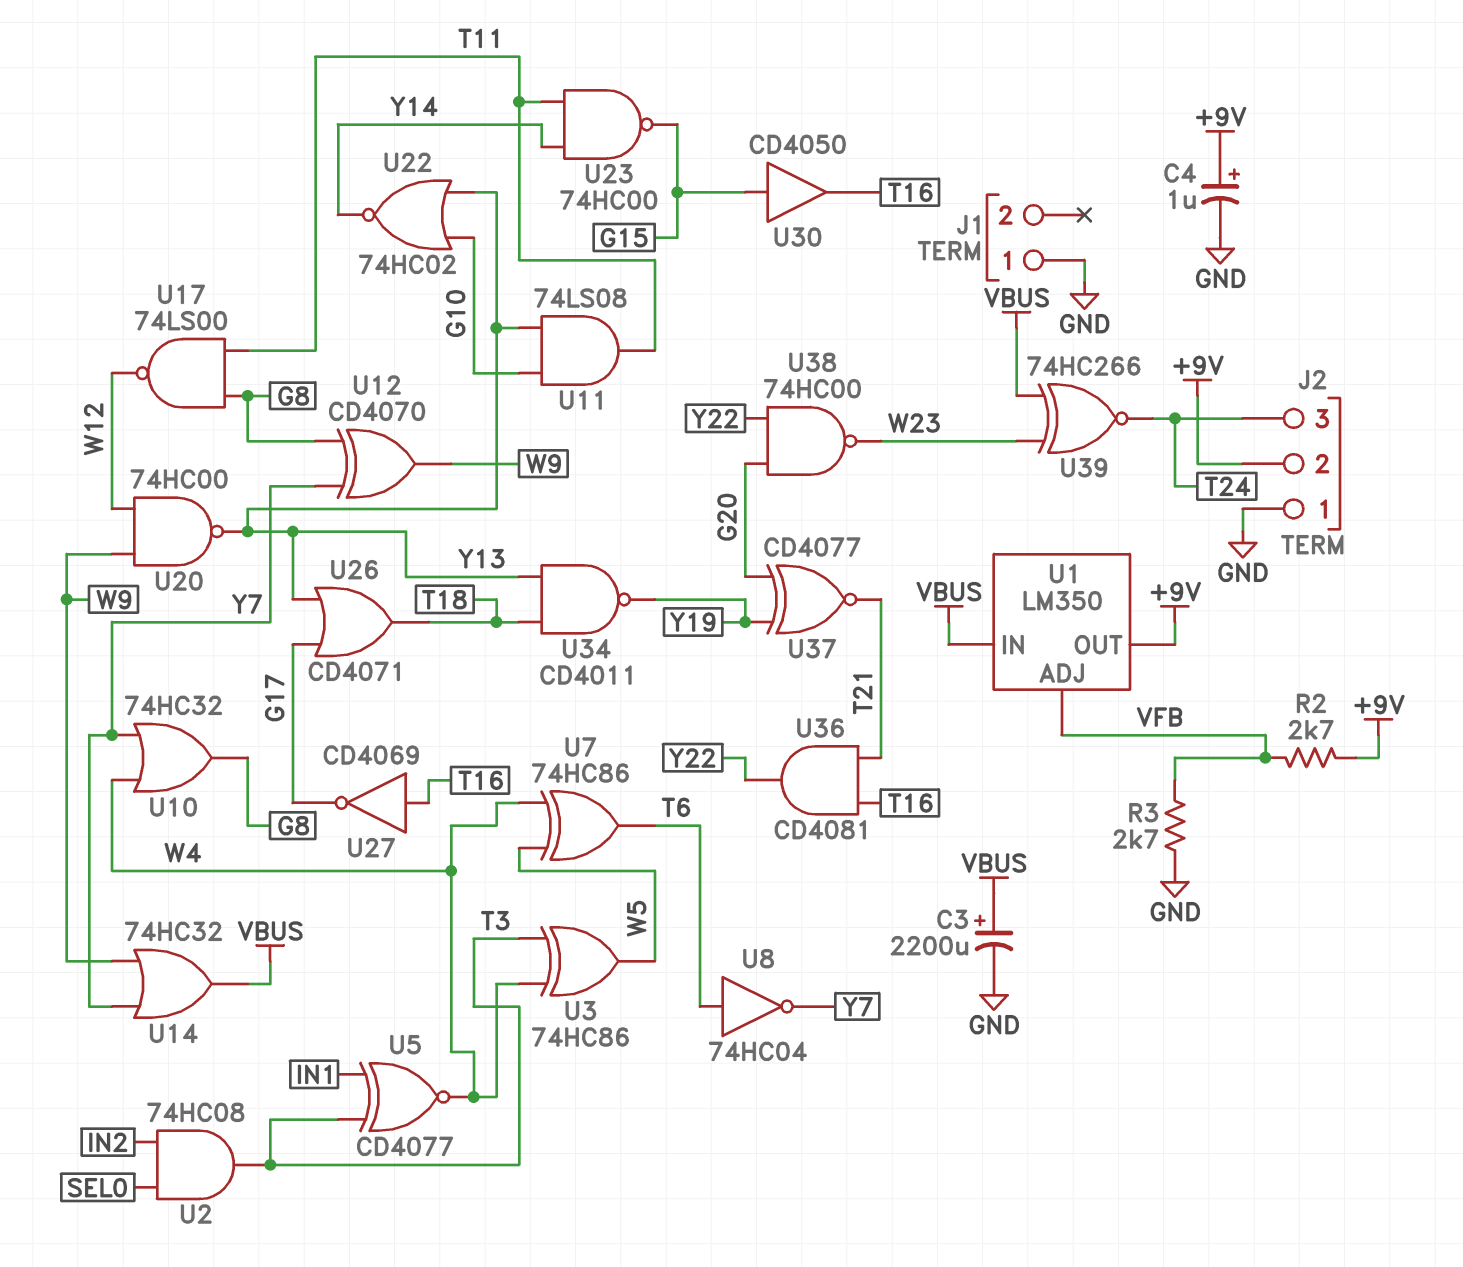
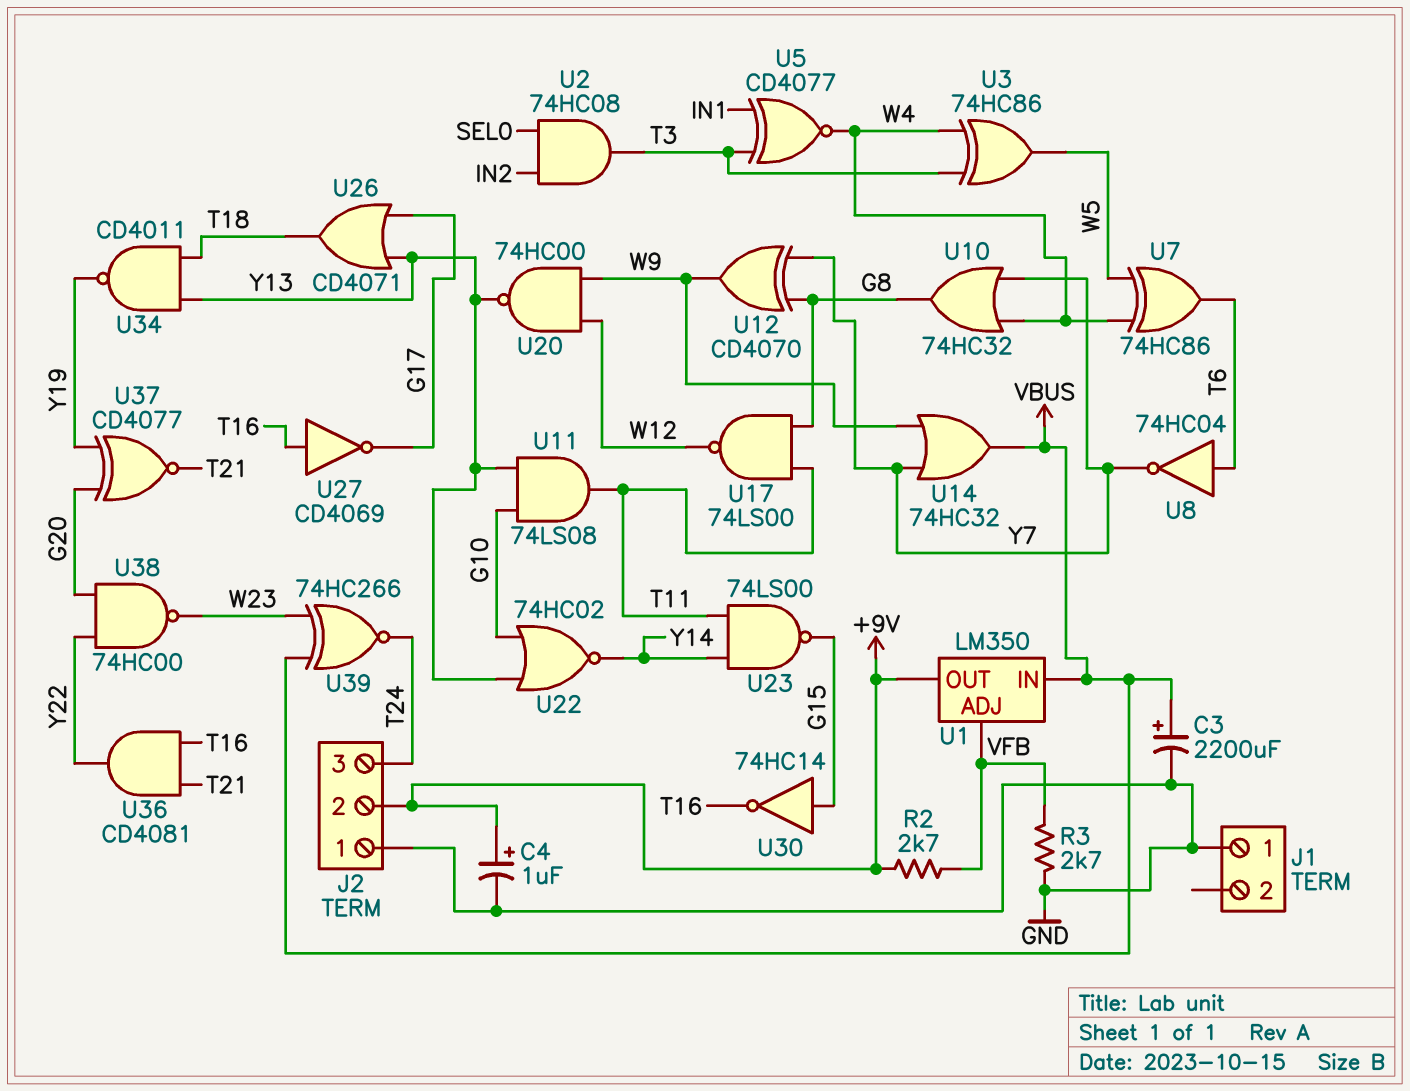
U23: NAND 74HC00 (in T11, in Y14, out G15) -> NAND 74LS00 (in T11, in Y14, out G15)
U30: buffer CD4050 (in G15, out T16) -> NOT 74HC14 (in G15, out T16)

